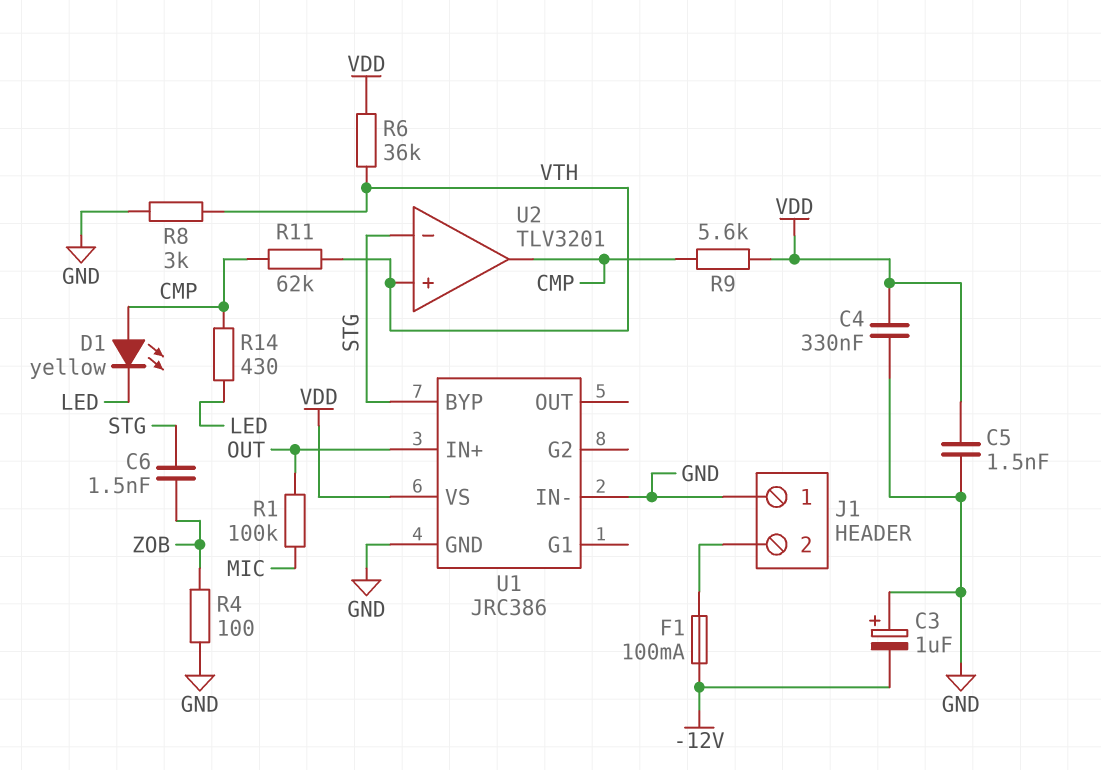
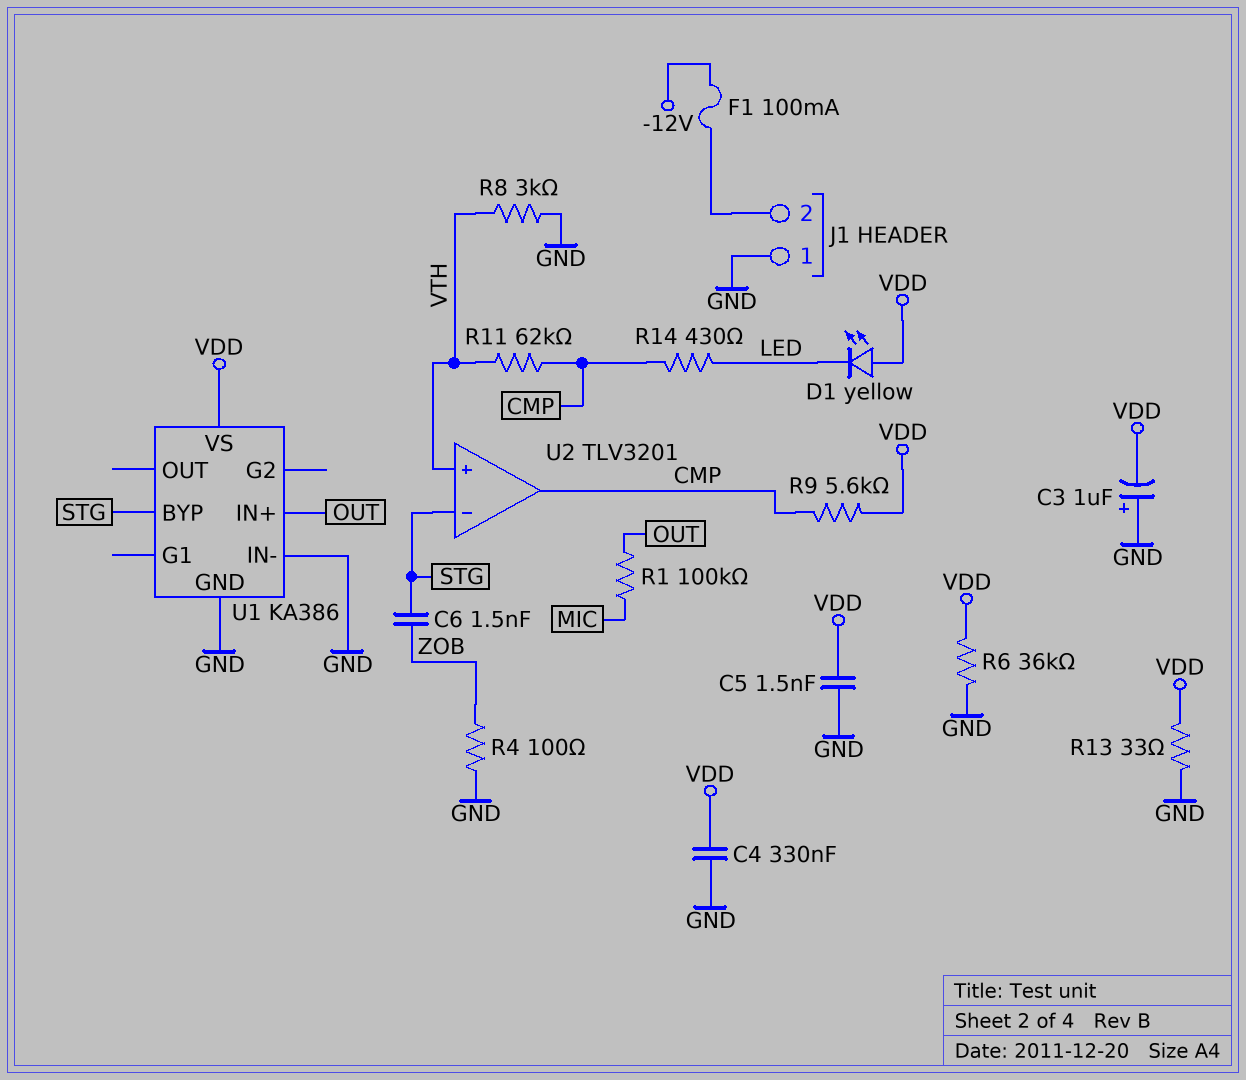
C3: 1uF (plus GND, minus -12V) -> 1uF (plus GND, minus VDD)
D1: LED yellow (A CMP, K LED) -> LED yellow (A VDD, K LED)
R6: 36k (VDD, VTH) -> 36k (GND, VDD)
R13: none -> 33 (GND, VDD)
U1: JRC386 -> KA386

